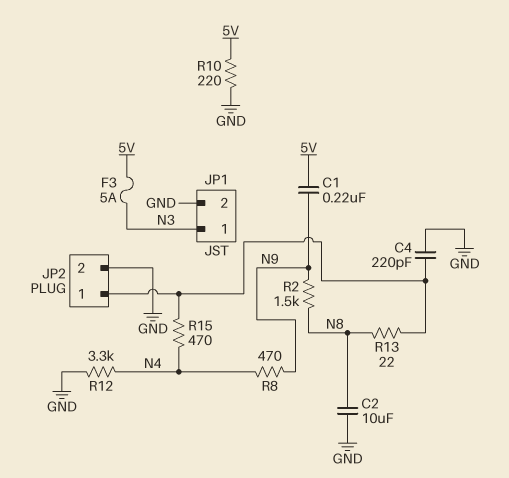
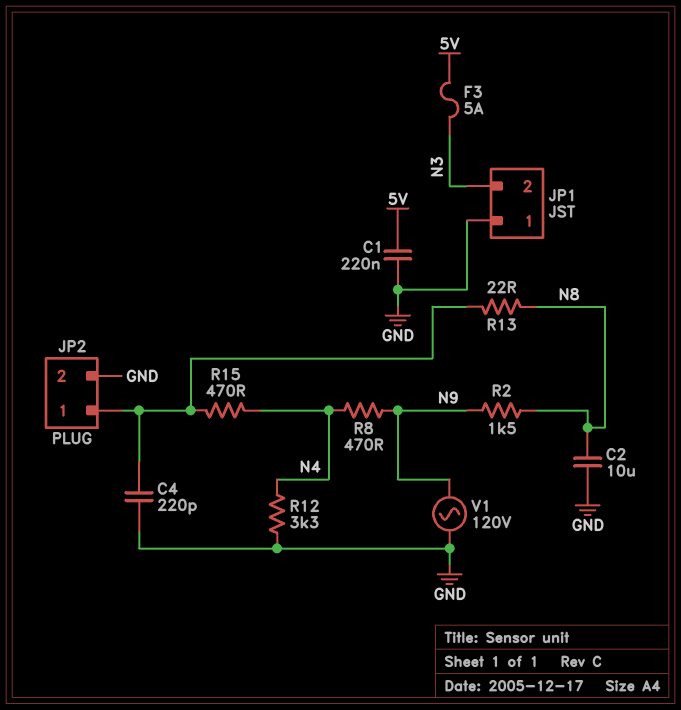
C1: 220nF (5V, N9) -> 220nF (5V, GND)
JP1 pin 1: N3 -> GND
JP1 pin 2: GND -> N3
R10: 220 (5V, GND) -> none
V1: none -> AC 120V (GND, N9)

